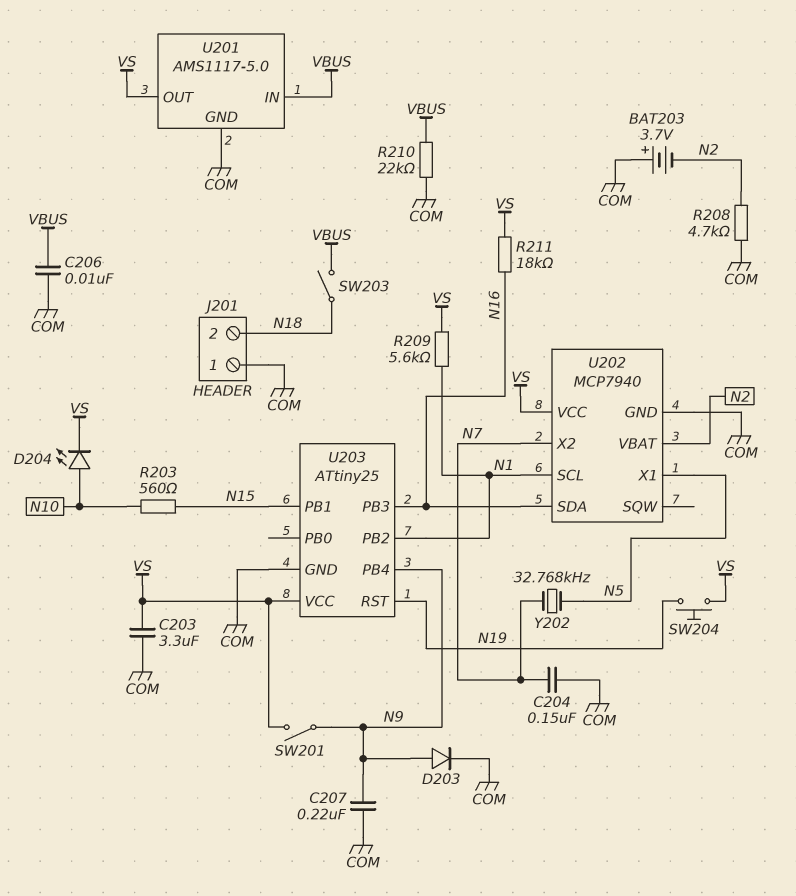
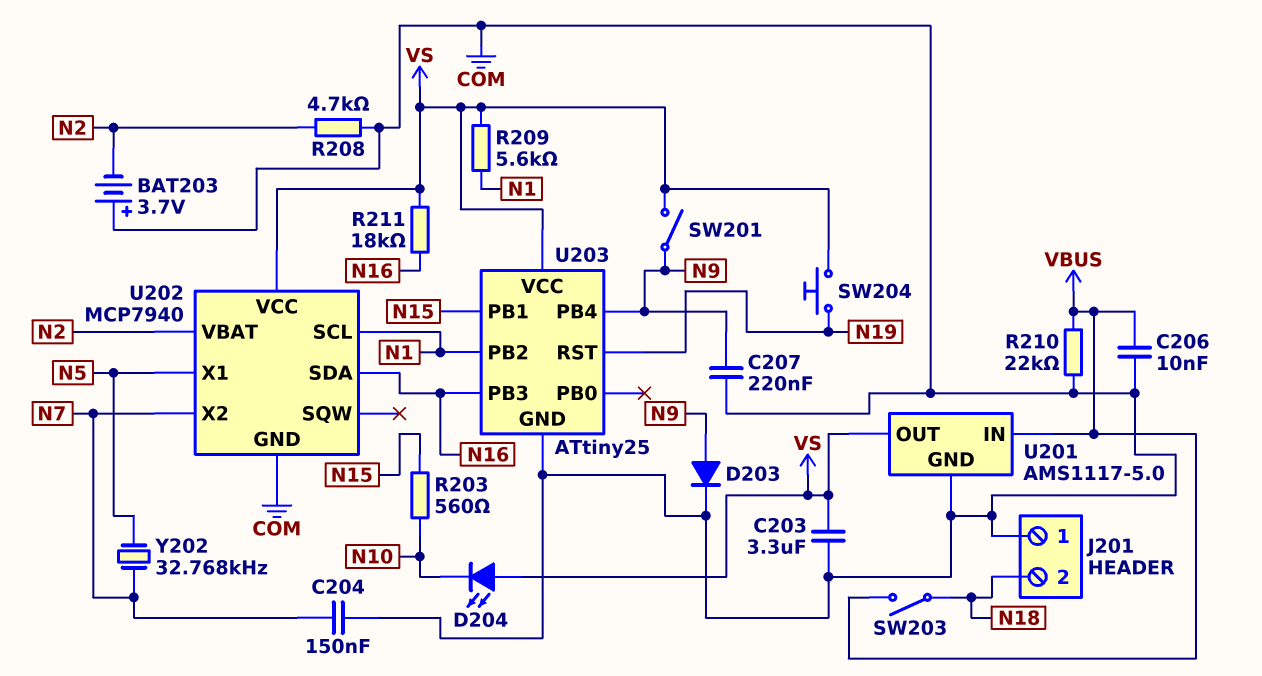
D204: LED (A N10, K VS) -> LED (A VS, K N10)

